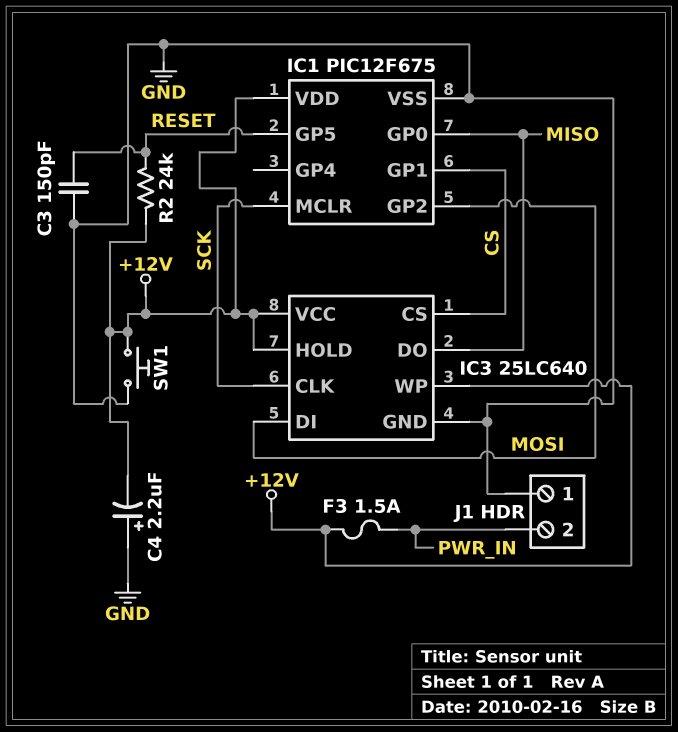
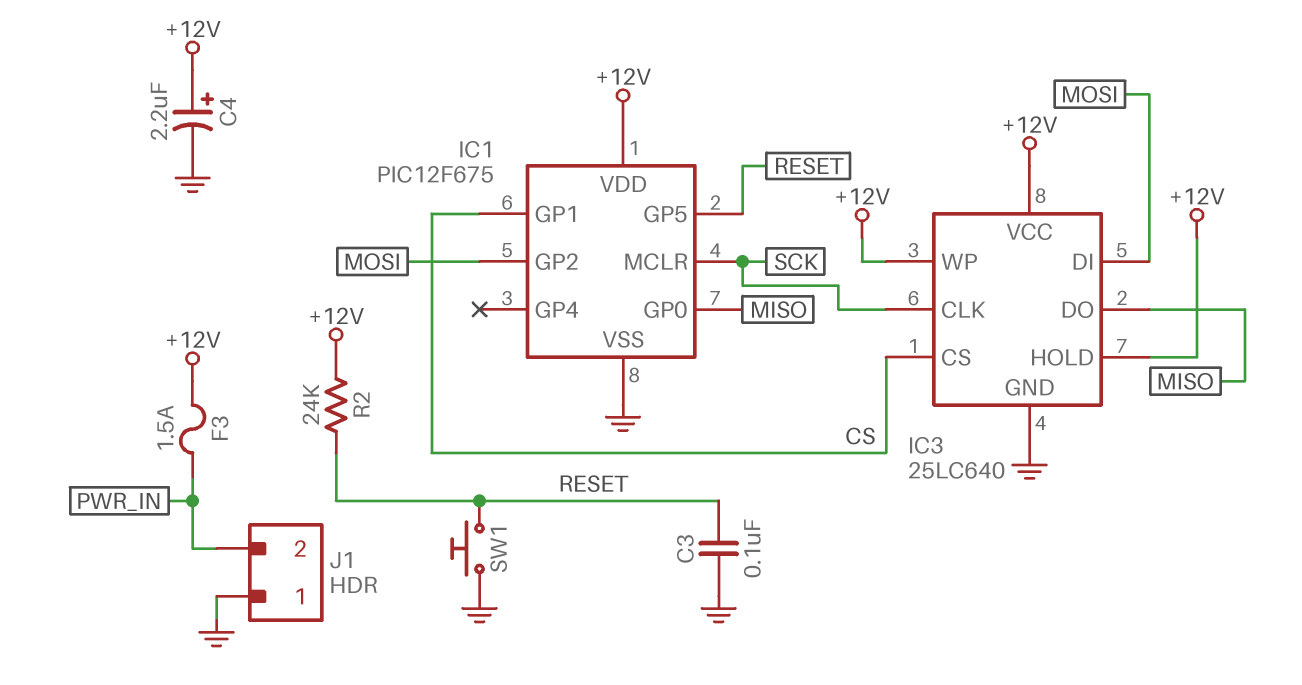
C3: 150pF (GND, RESET) -> 100nF (GND, RESET)
C4: 2.2uF (plus GND, minus +12V) -> 2.2uF (plus +12V, minus GND)
SW1: button (+12V, GND) -> button (GND, RESET)

